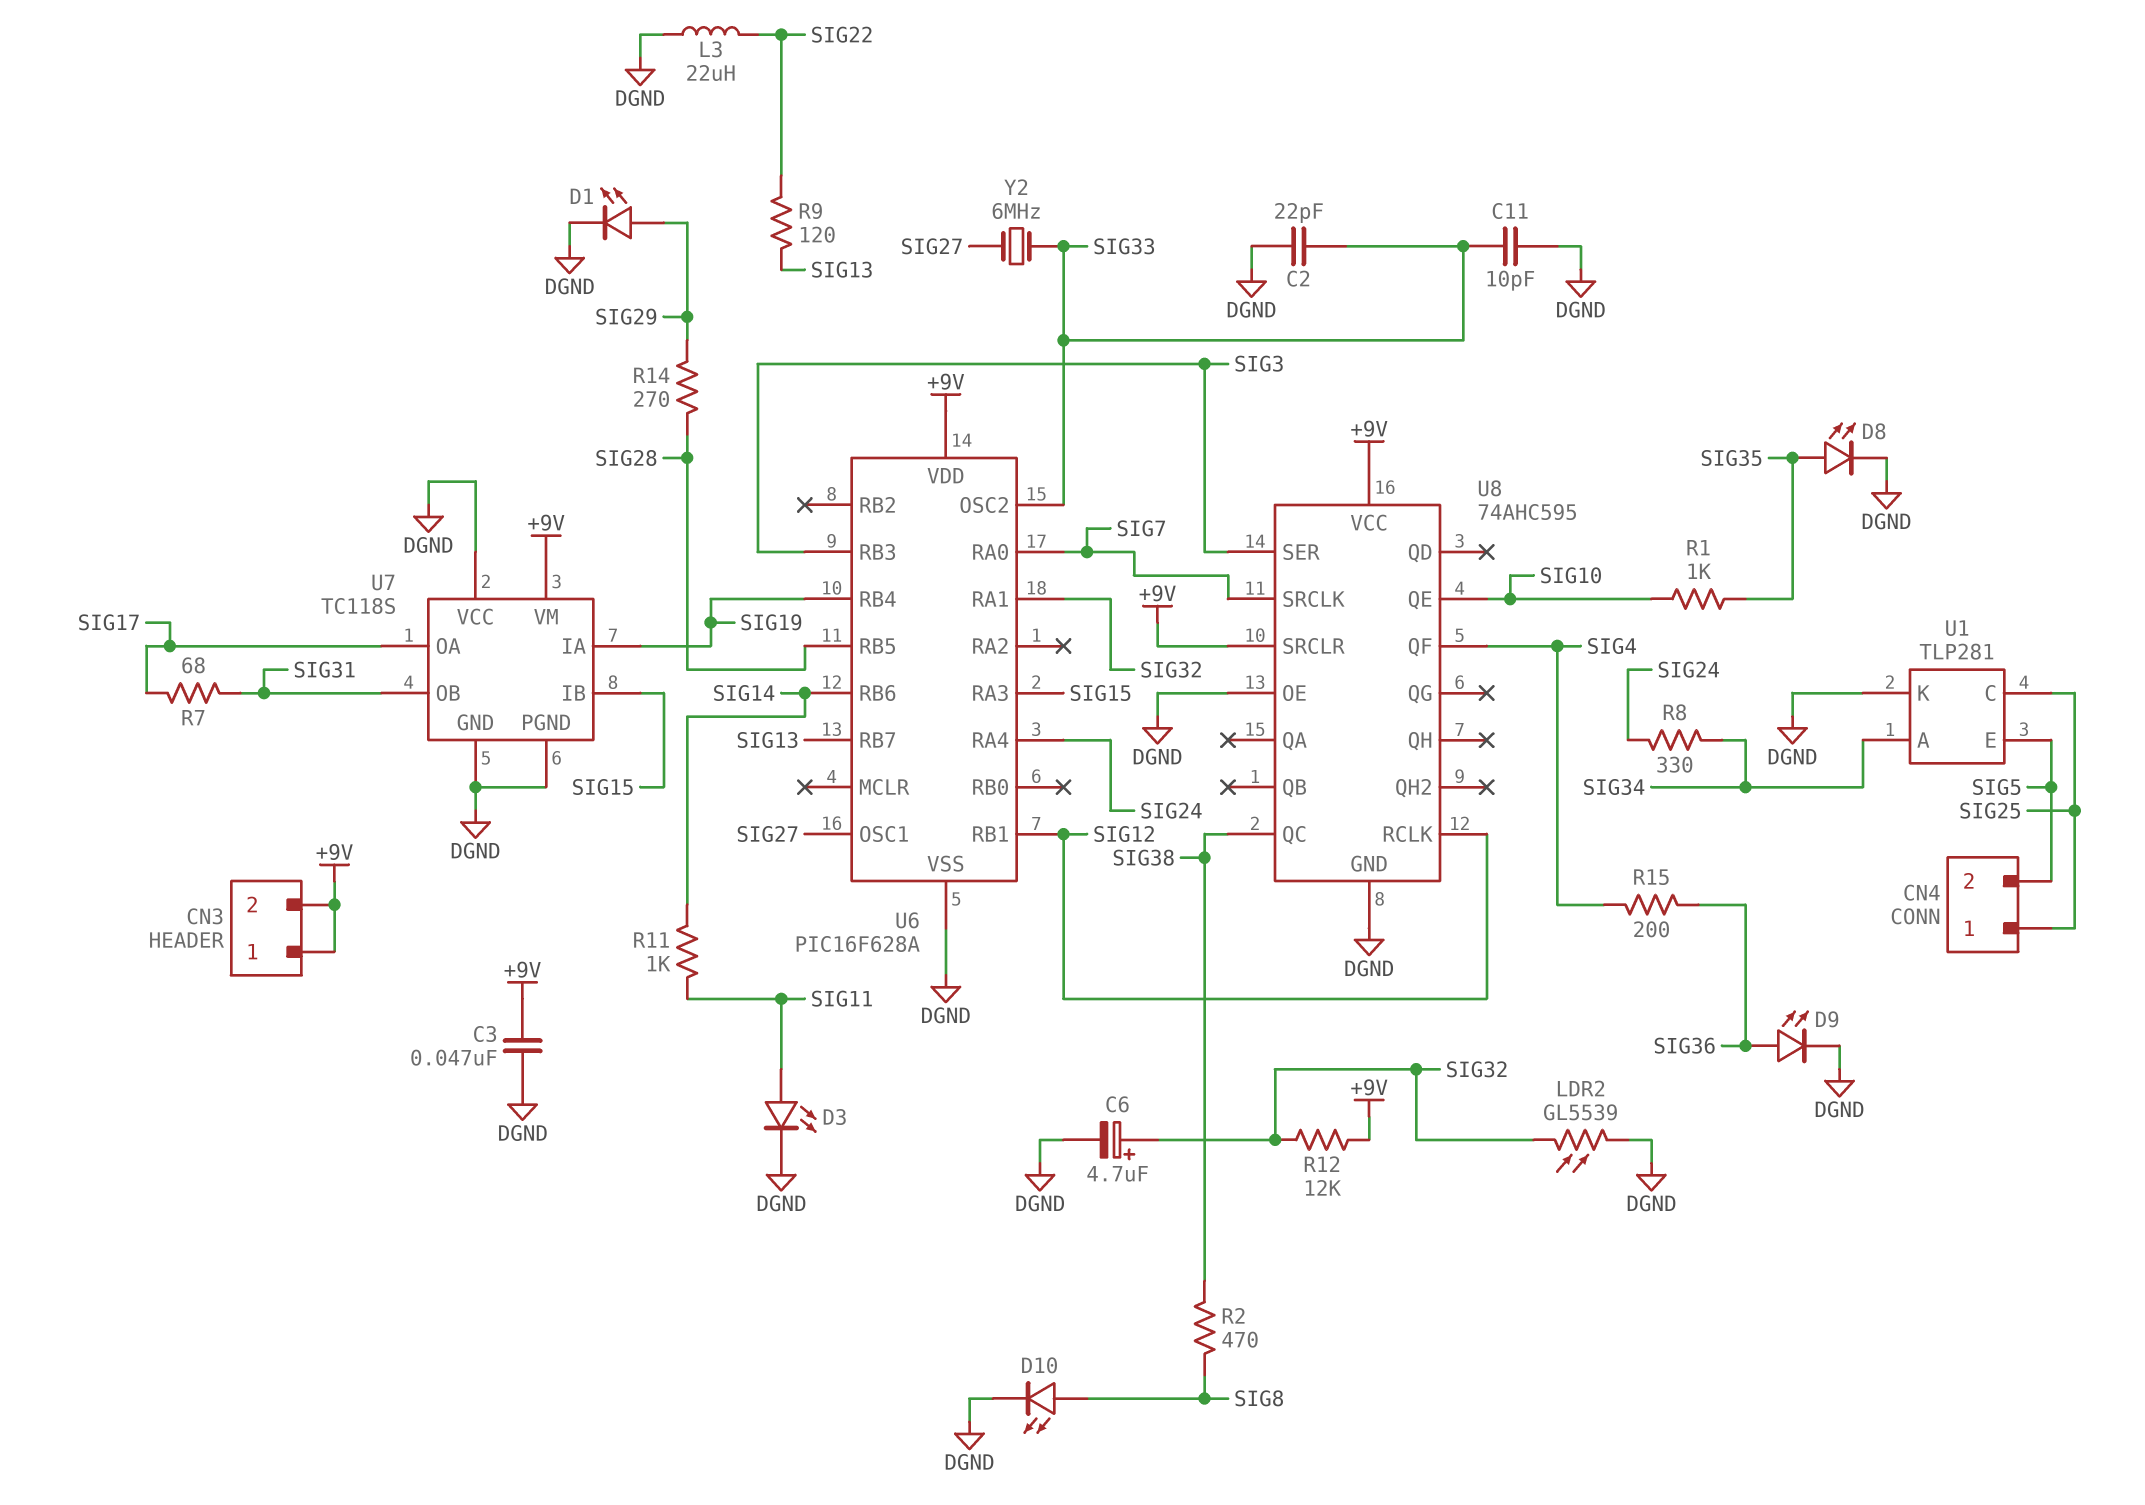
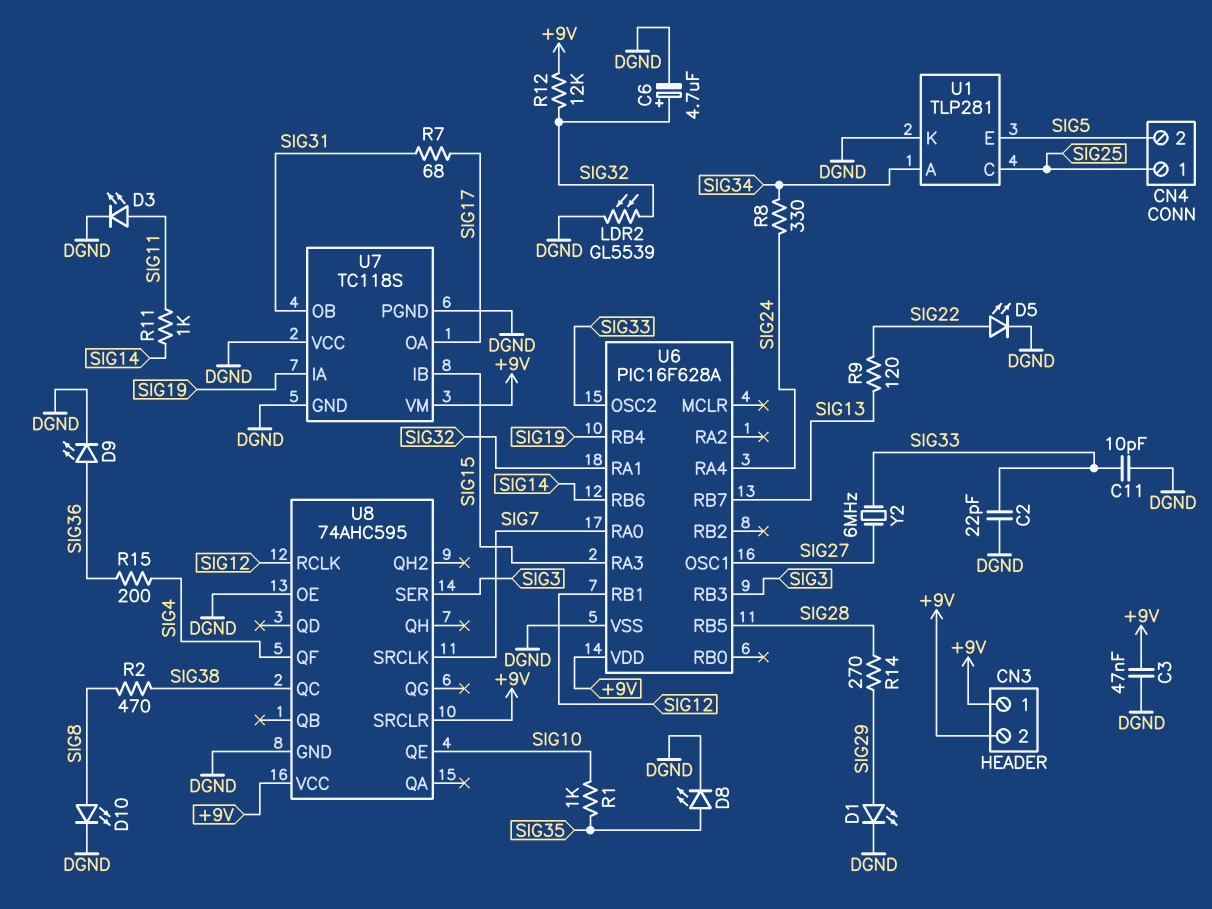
D5: none -> LED (A SIG22, K DGND)
L3: 22uH (DGND, SIG22) -> none

